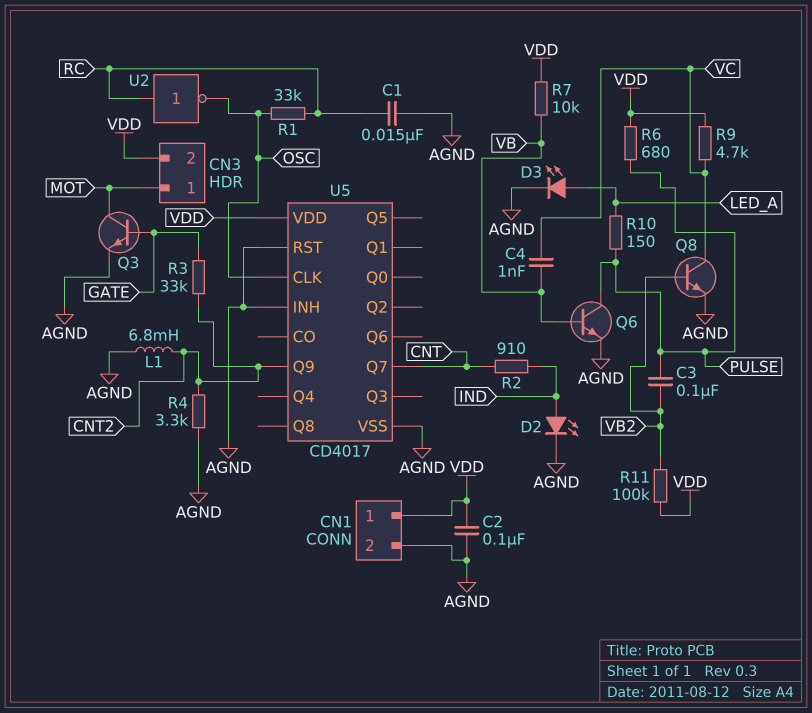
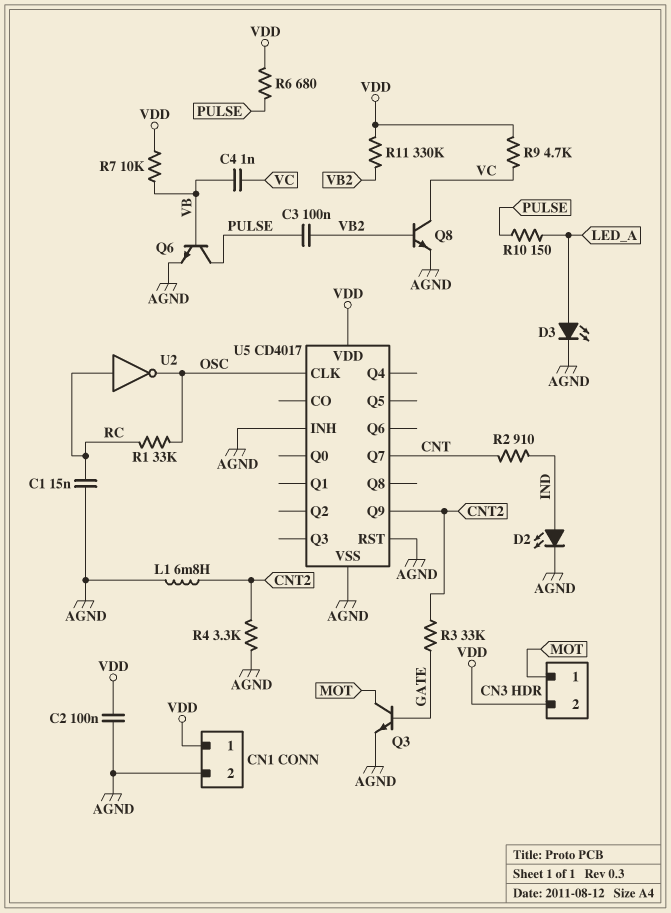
R11: 100k (VB2, VDD) -> 330k (VB2, VDD)

